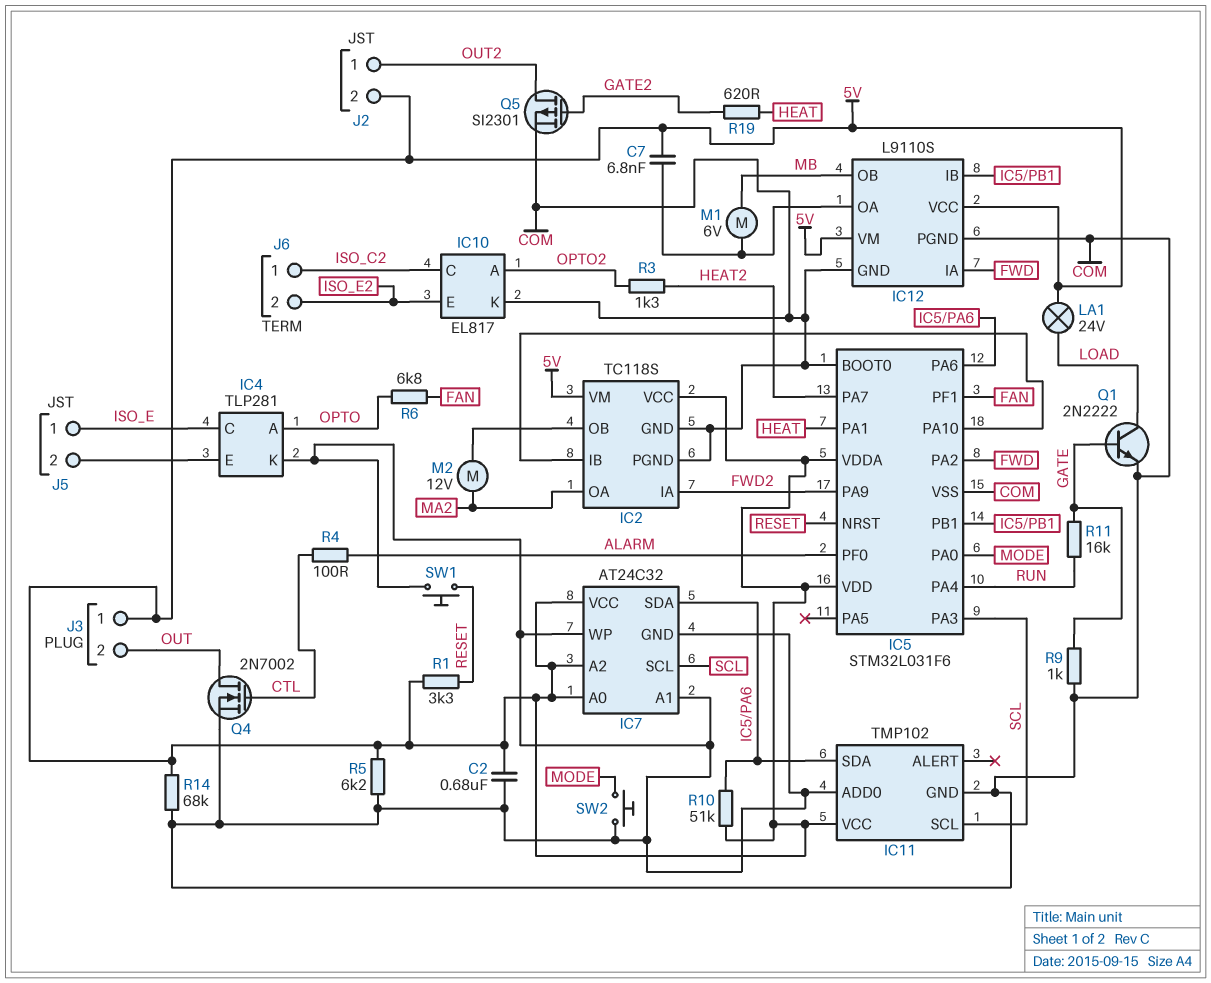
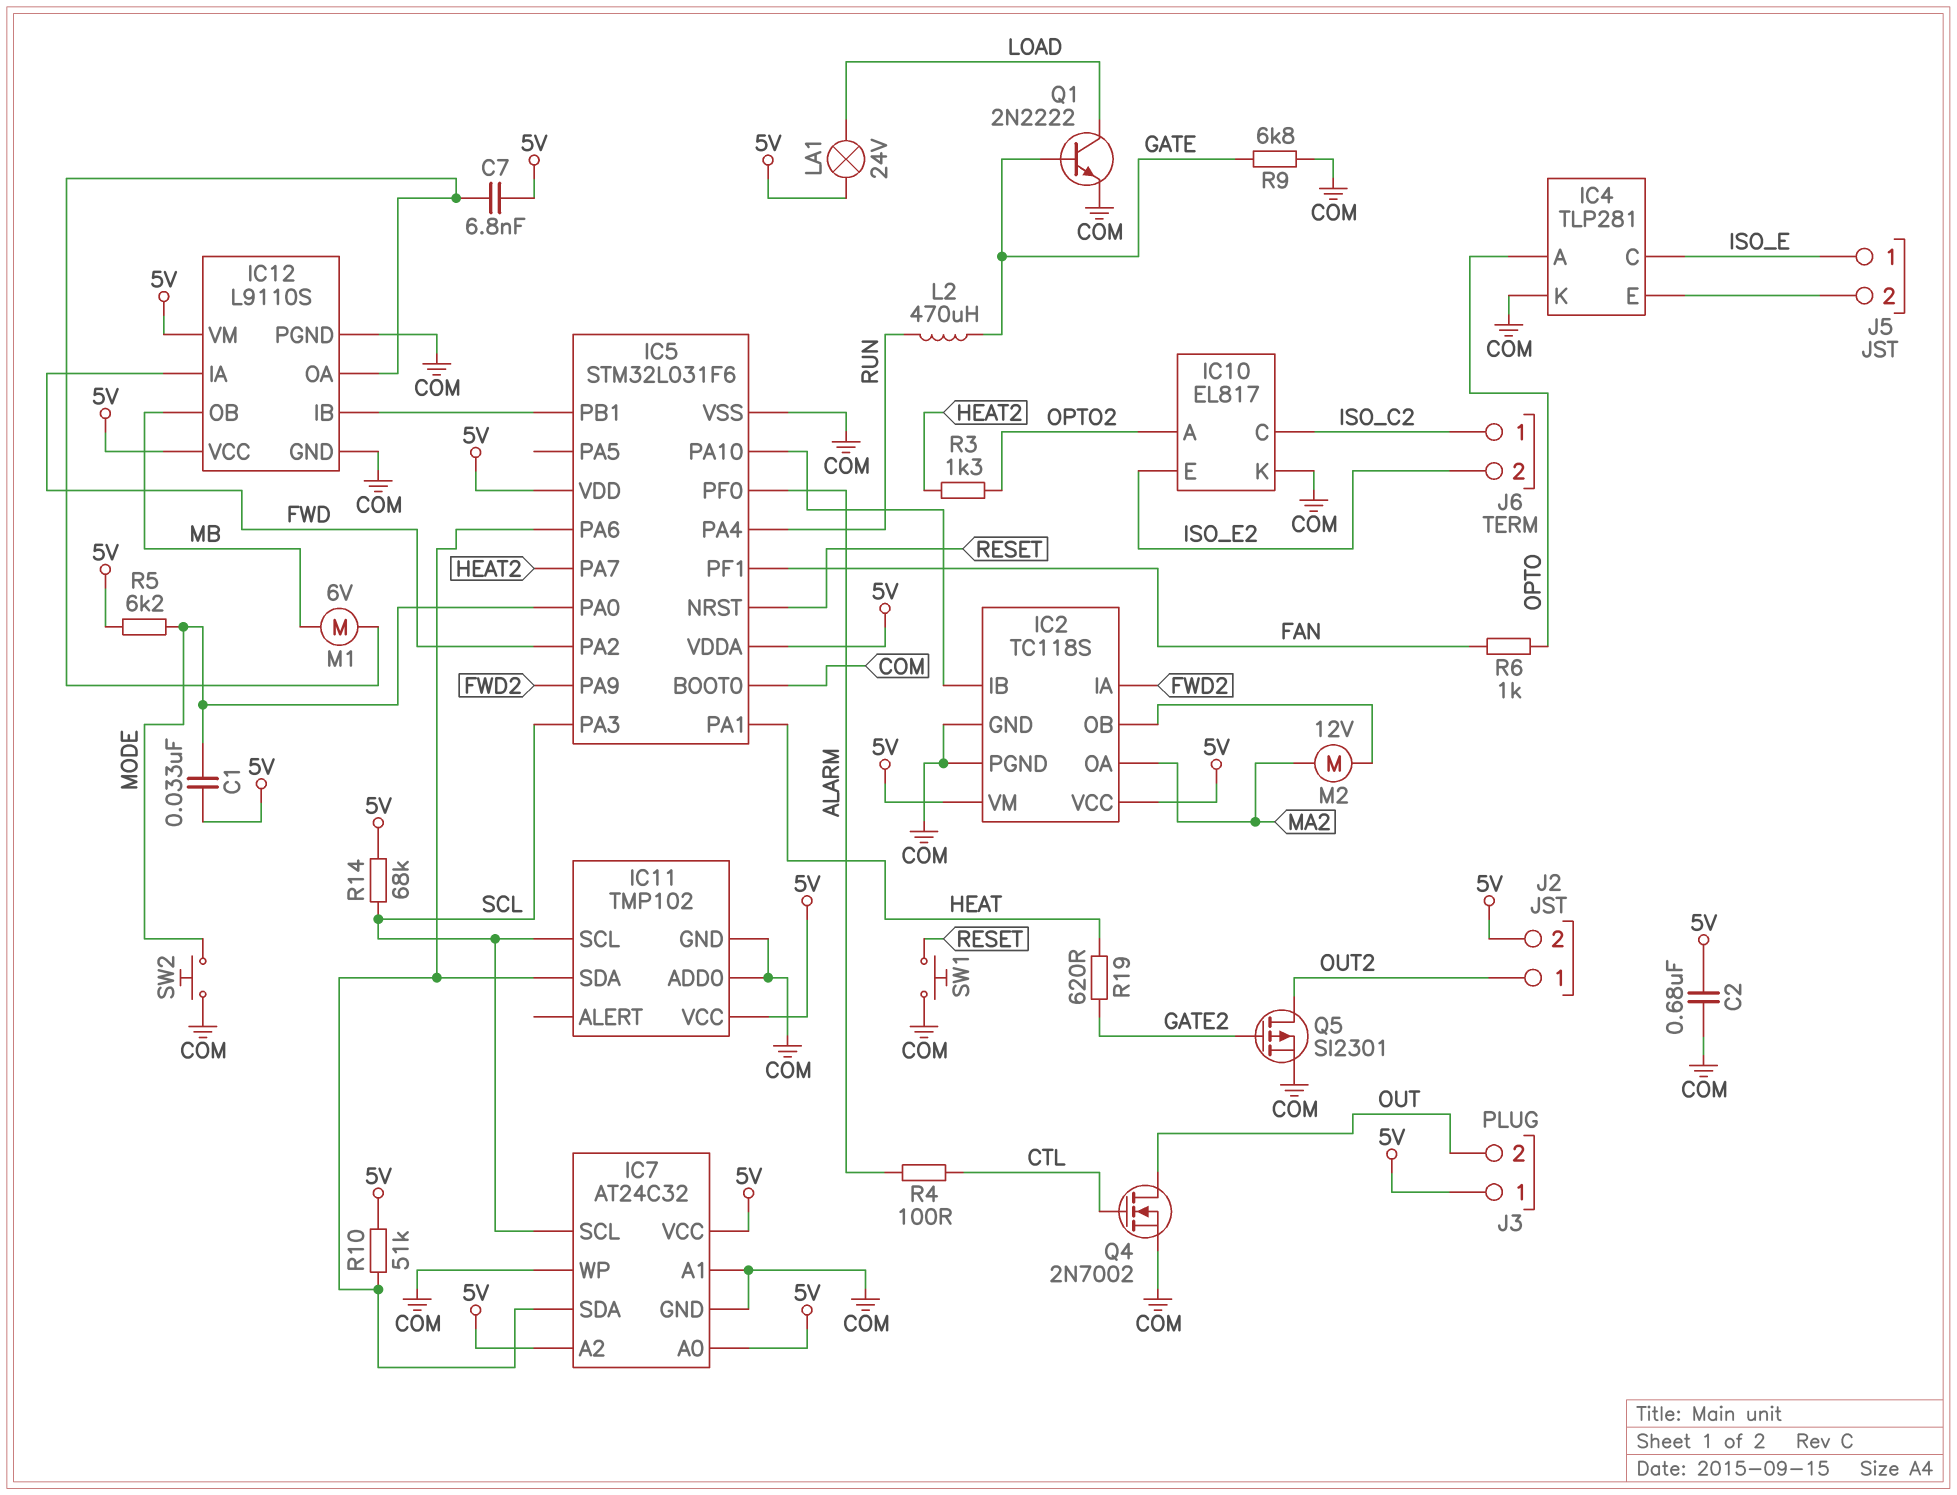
C1: none -> 33nF (5V, MODE)
L2: none -> 470uH (GATE, RUN)
R1: 3.3k (5V, RESET) -> none
R5: 6.2k (5V, COM) -> 6.2k (5V, MODE)
R6: 6.8k (FAN, OPTO) -> 1k (FAN, OPTO)
R9: 1k (COM, GATE) -> 6.8k (COM, GATE)
R11: 16k (GATE, RUN) -> none
R14: 68k (5V, COM) -> 68k (5V, SCL)

